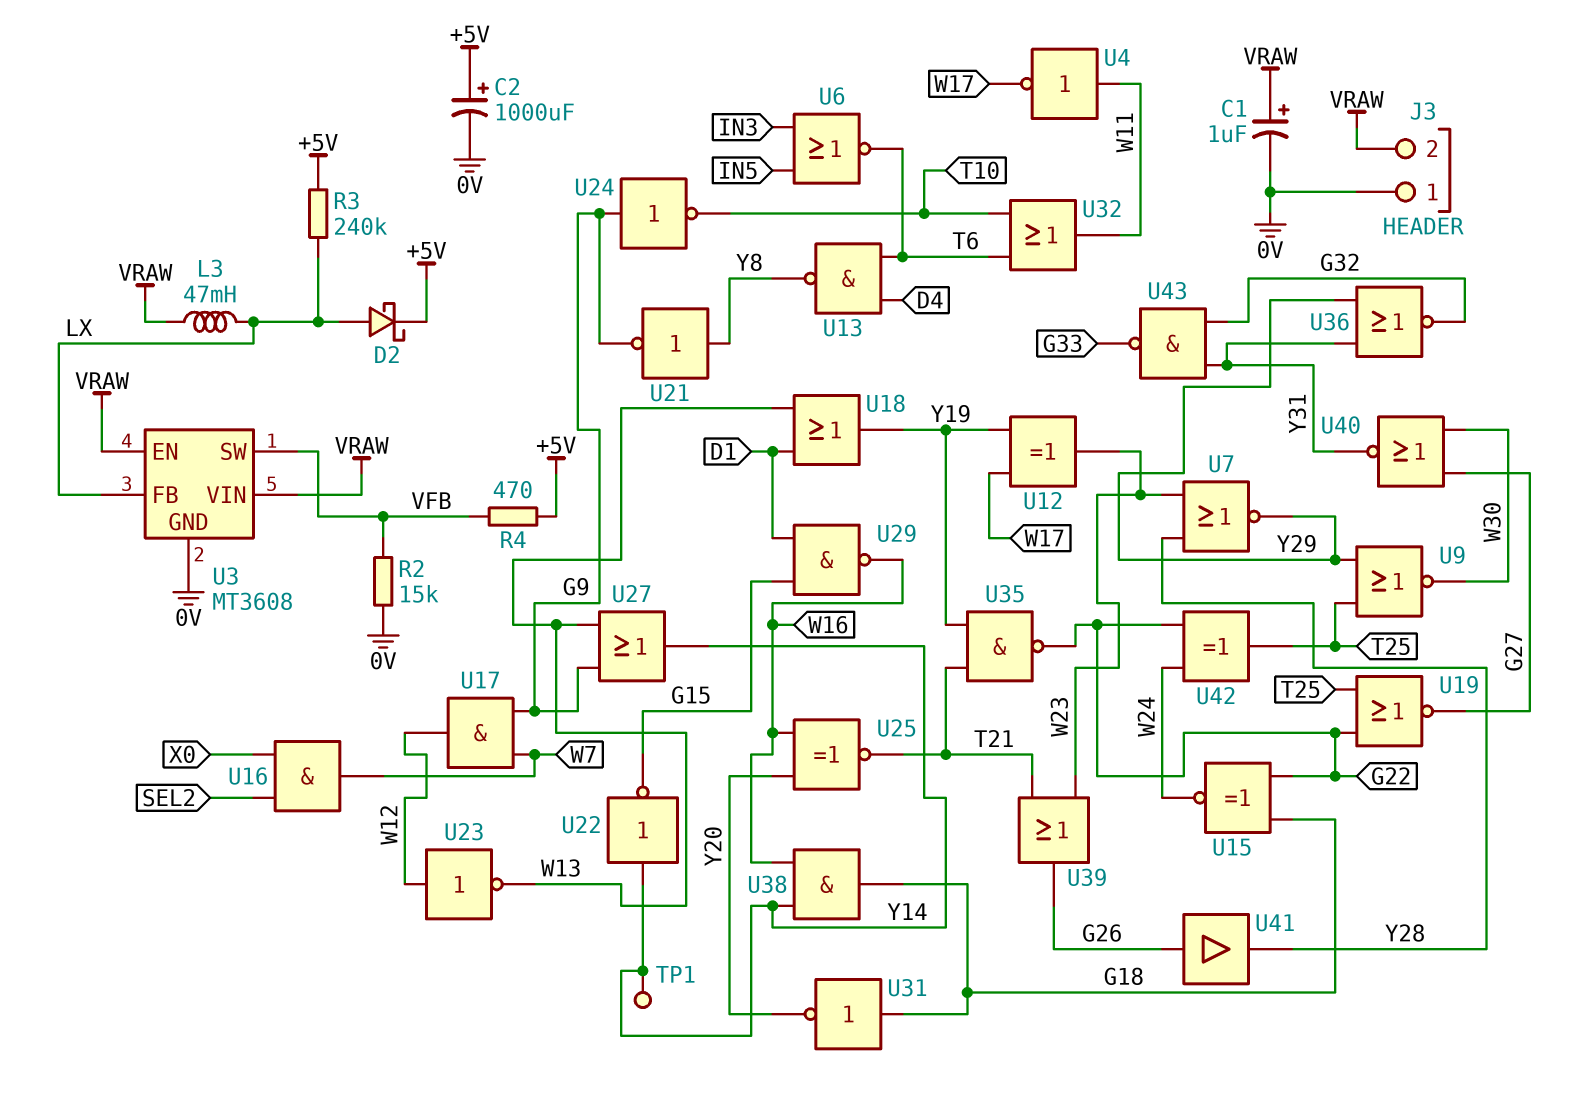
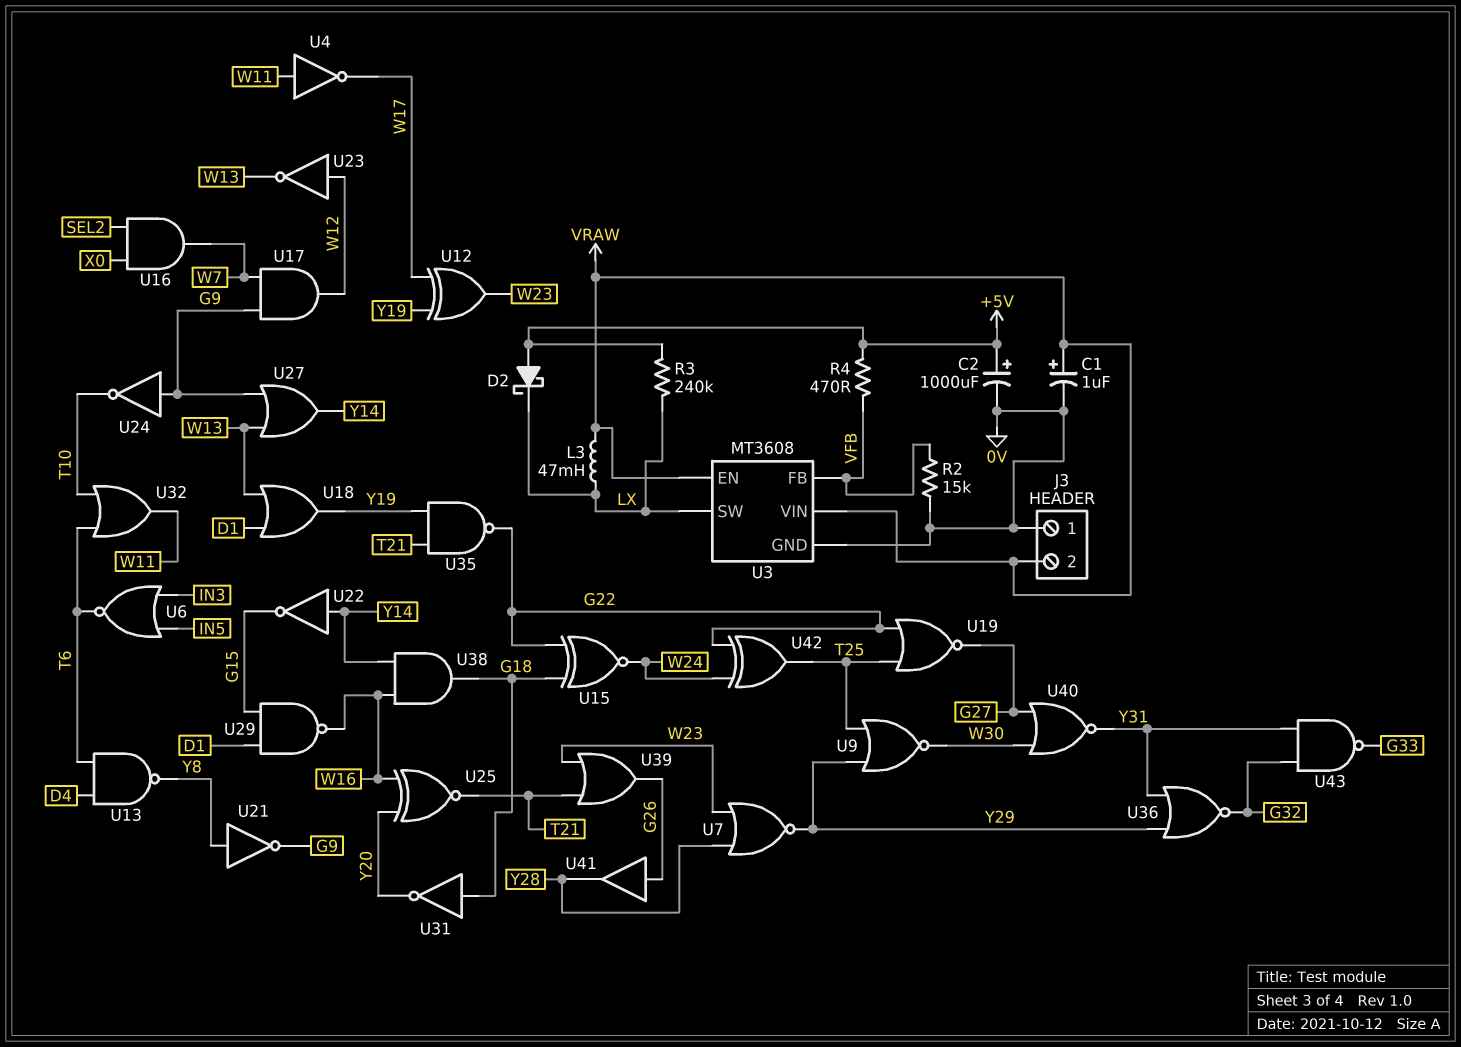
D2: schottky (A LX, K +5V) -> schottky (A +5V, K LX)
TP1: test point (Y14) -> none
U3 pin FB: LX -> VFB
U3 pin SW: VFB -> LX

